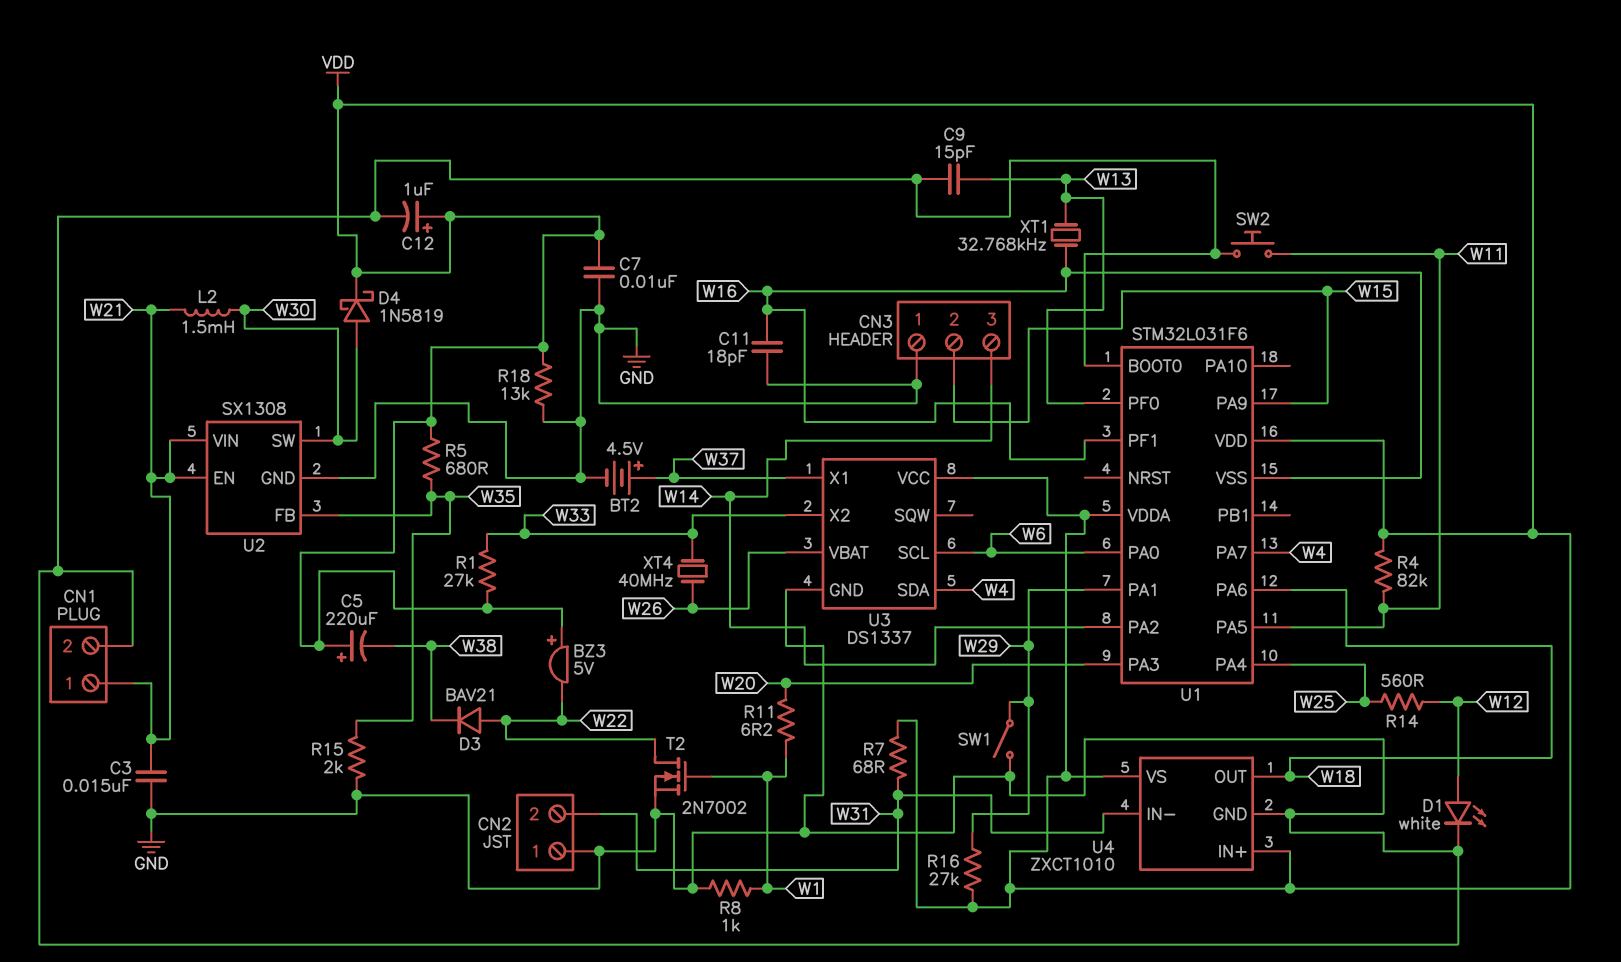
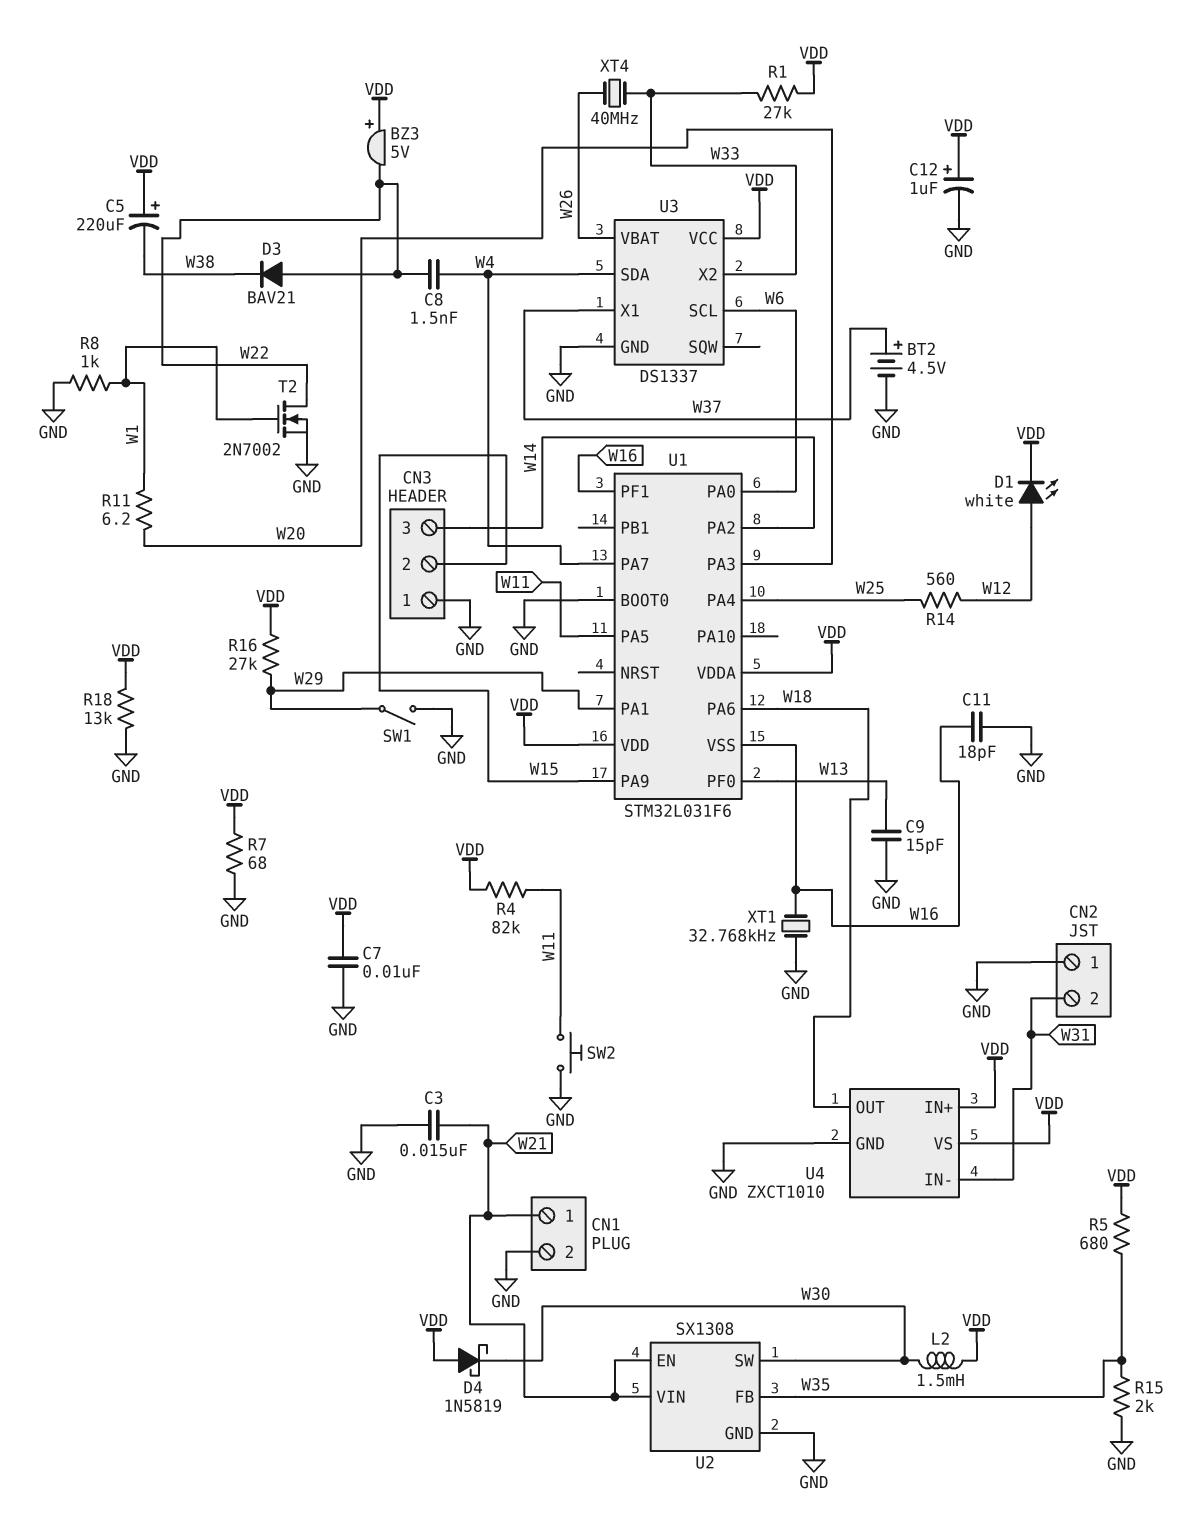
C8: none -> 1.5nF (W4, W22)
D1: LED white (A W12, K GND) -> LED white (A W12, K VDD)
D4: schottky 1N5819 (A W30, K VDD) -> schottky 1N5819 (A VDD, K W30)
L2: 1.5mH (W21, W30) -> 1.5mH (VDD, W30)
R7: 68 (VDD, W31) -> 68 (GND, VDD)
XT1: 32.768kHz (W13, W16) -> 32.768kHz (GND, W16)

